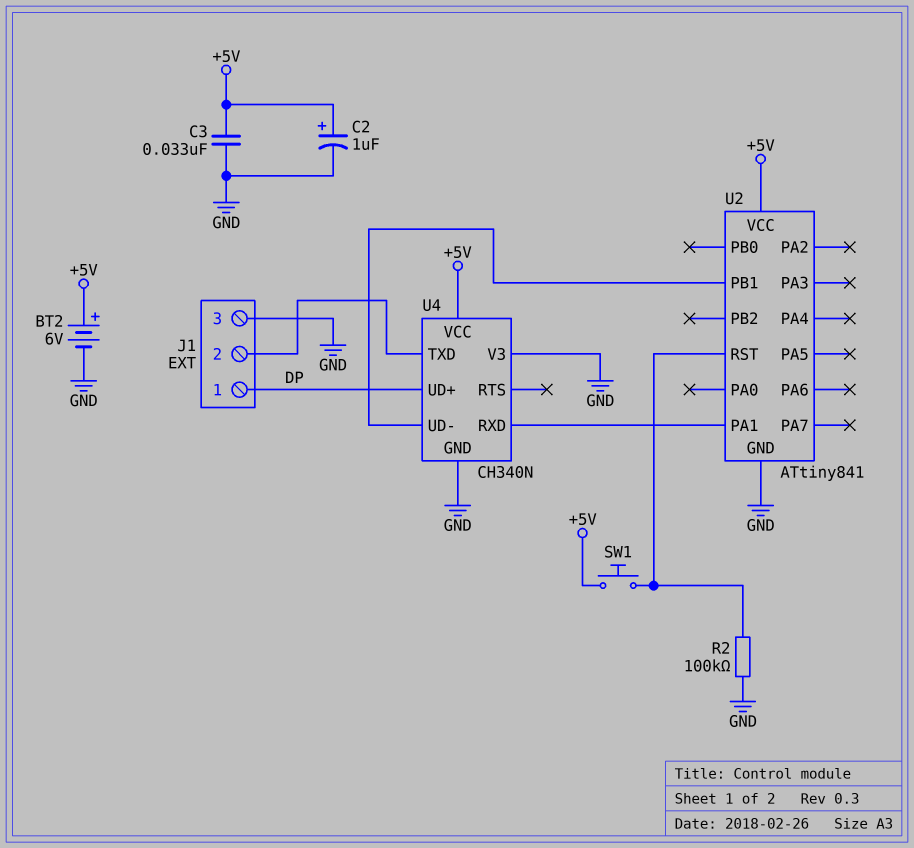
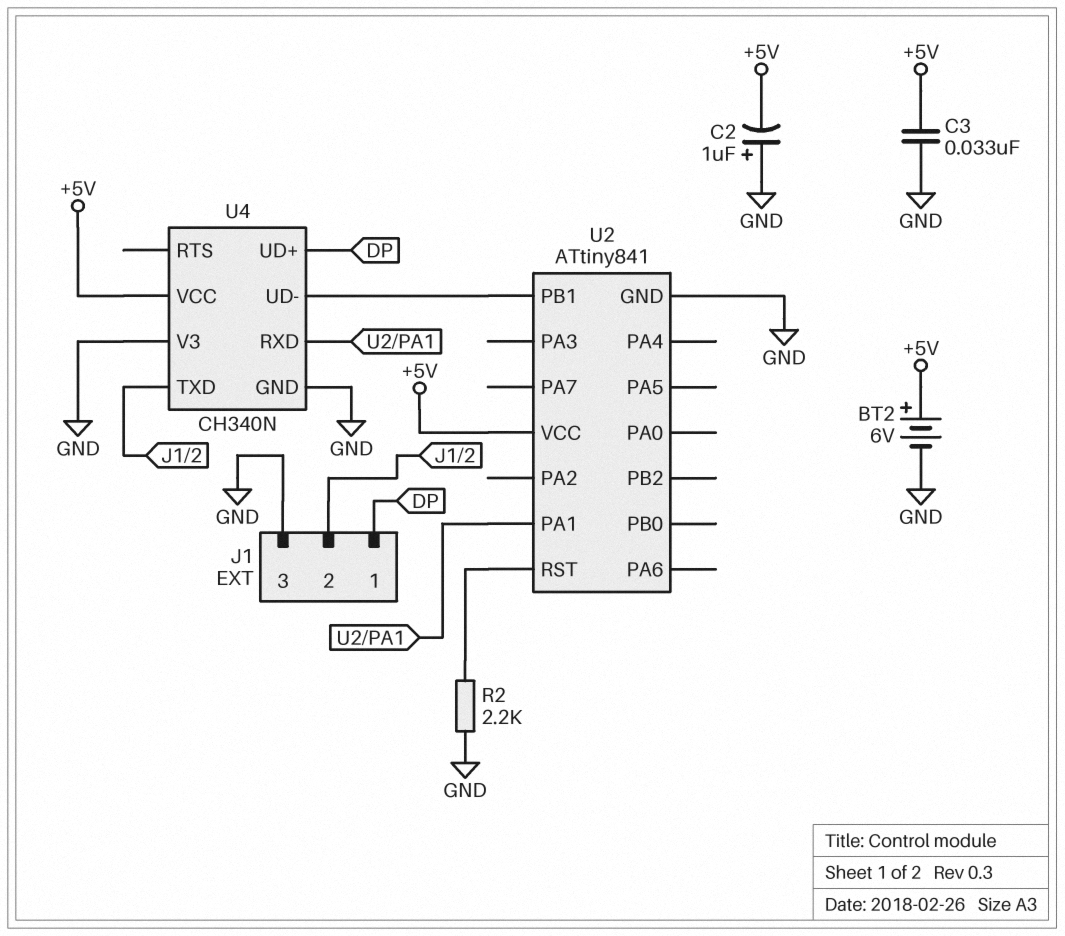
C2: 1uF (plus +5V, minus GND) -> 1uF (plus GND, minus +5V)
R2: 100k (GND, U2/RST) -> 2.2k (GND, U2/RST)
SW1: button (+5V, U2/RST) -> none

